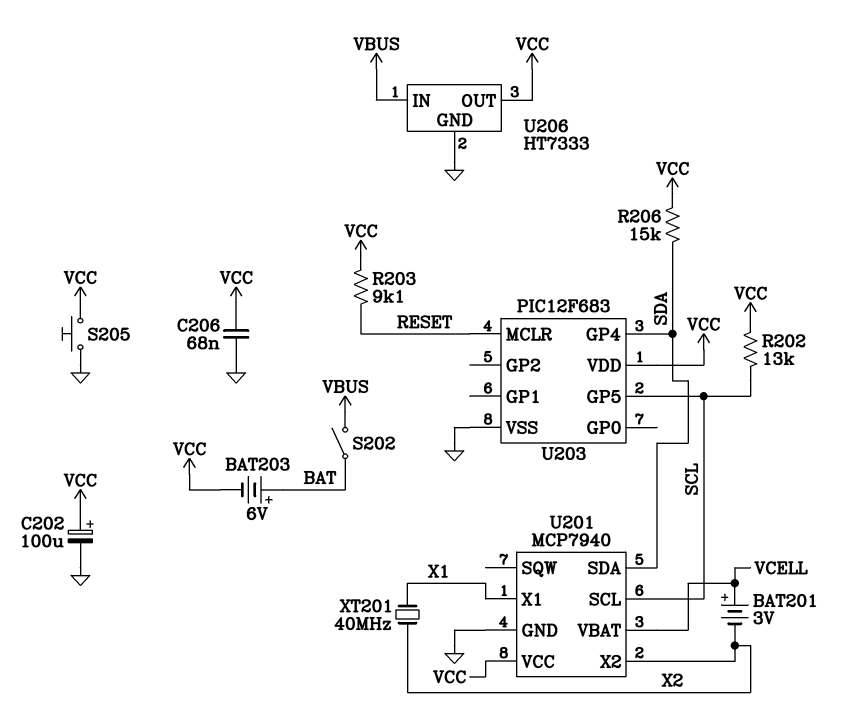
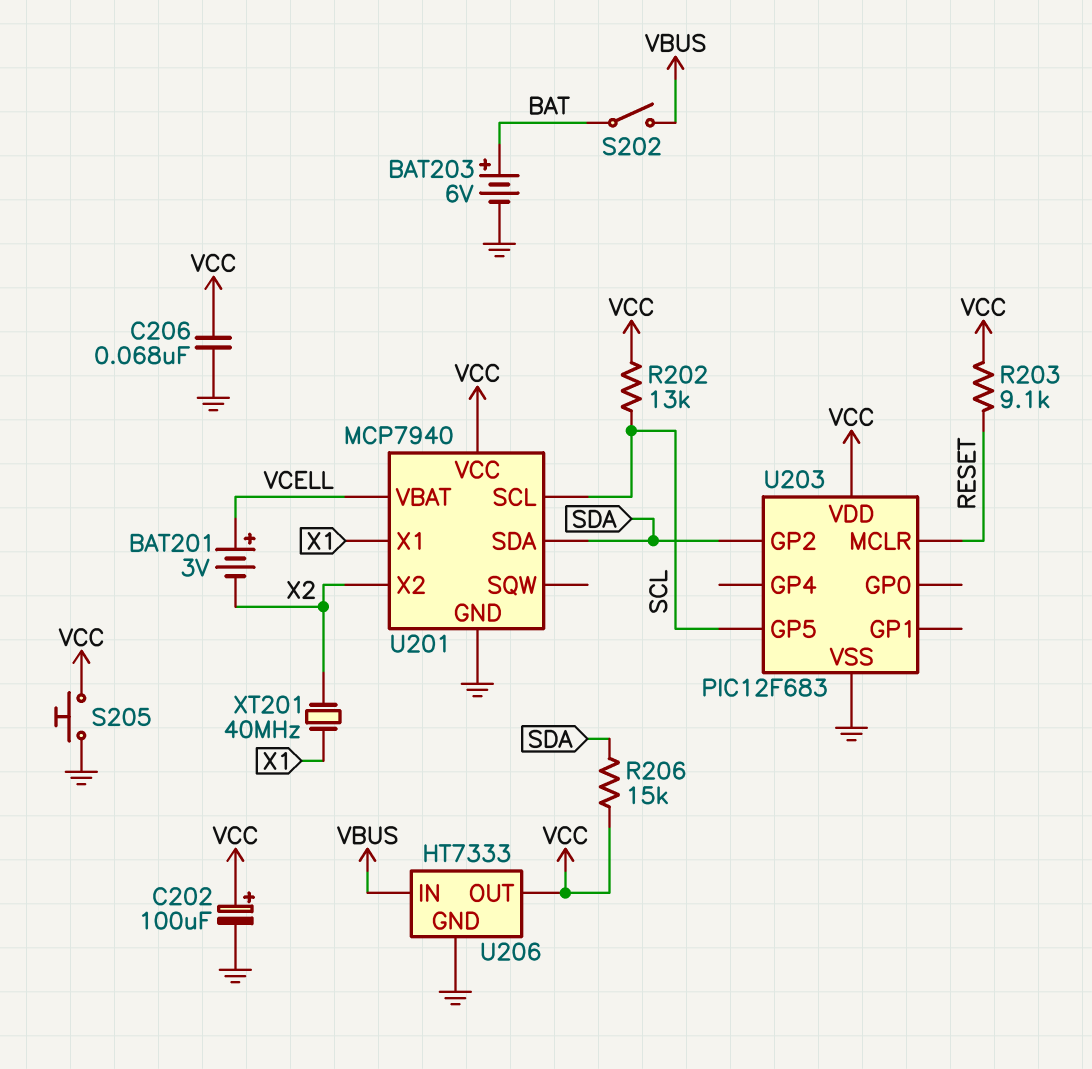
BAT203: 6V (plus BAT, minus VCC) -> 6V (plus BAT, minus GND)
U203 pin GP2: none -> SDA
U203 pin GP4: SDA -> none

